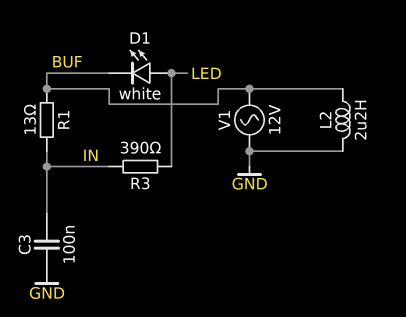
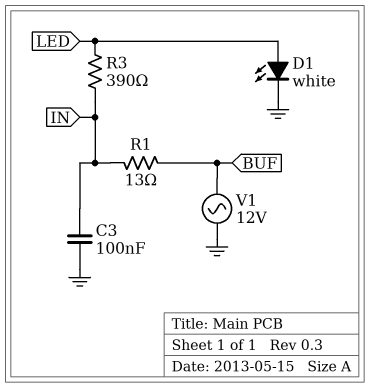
D1: LED white (A LED, K BUF) -> LED white (A LED, K GND)
L2: 2.2uH (BUF, GND) -> none

